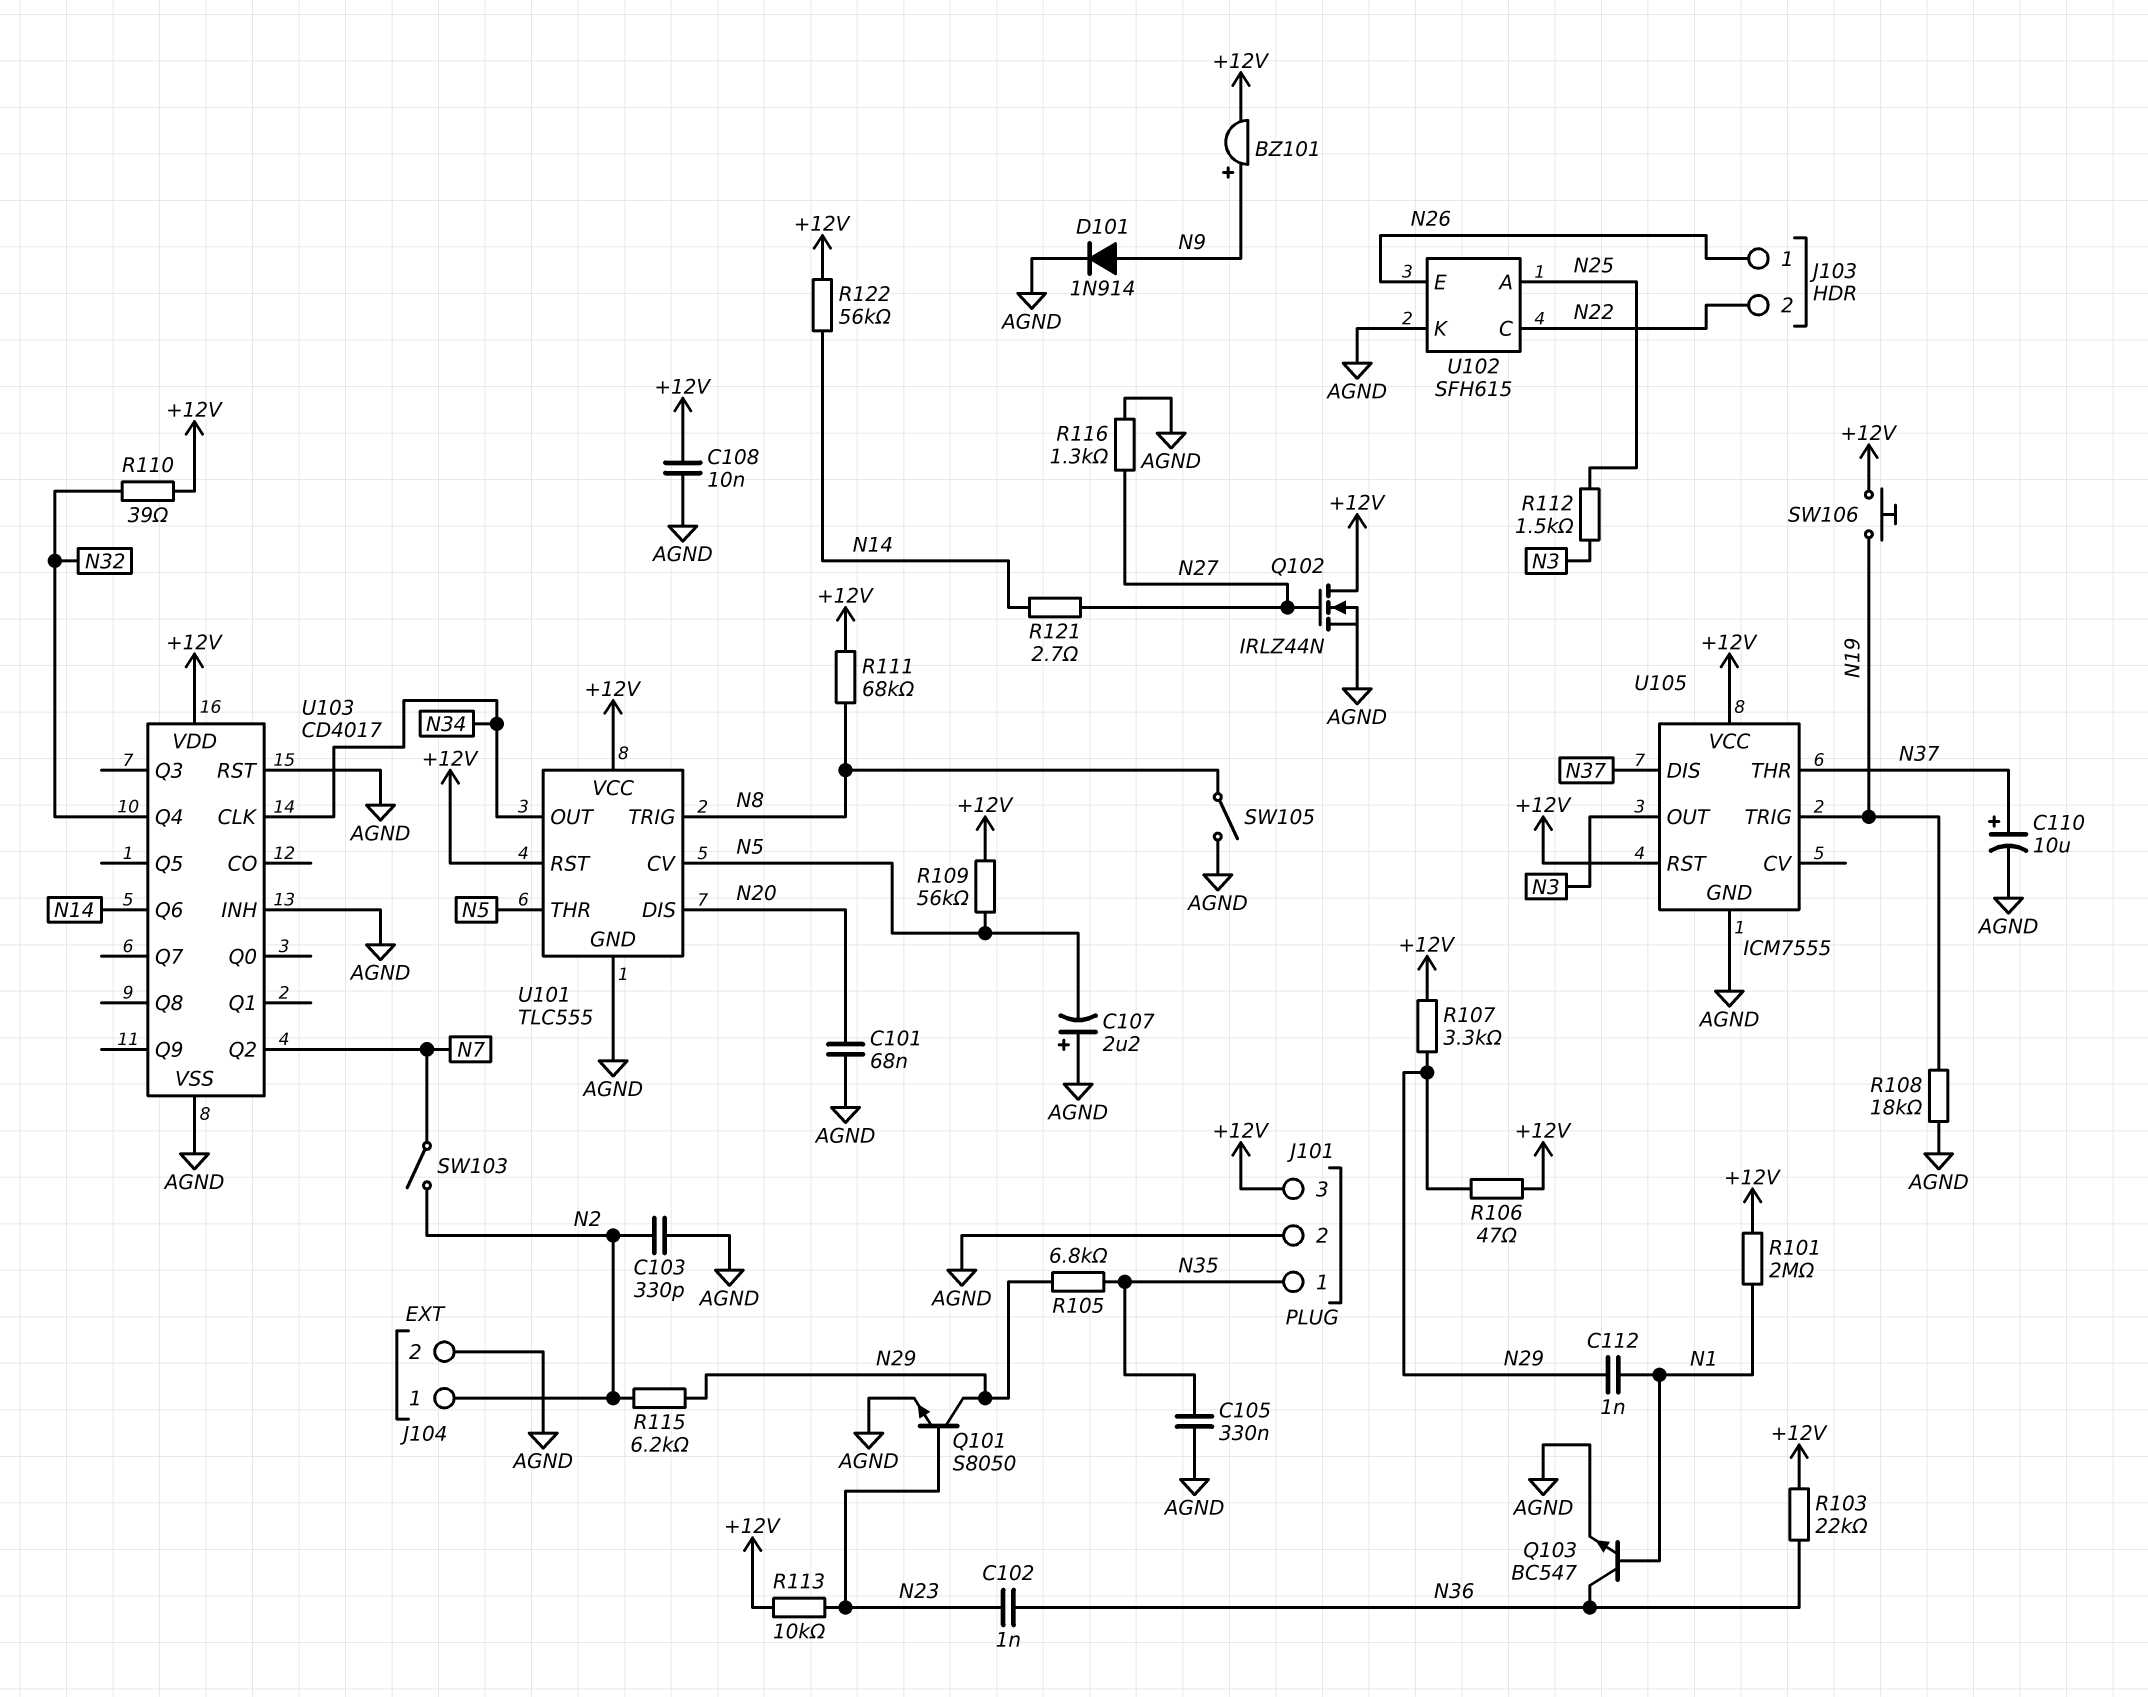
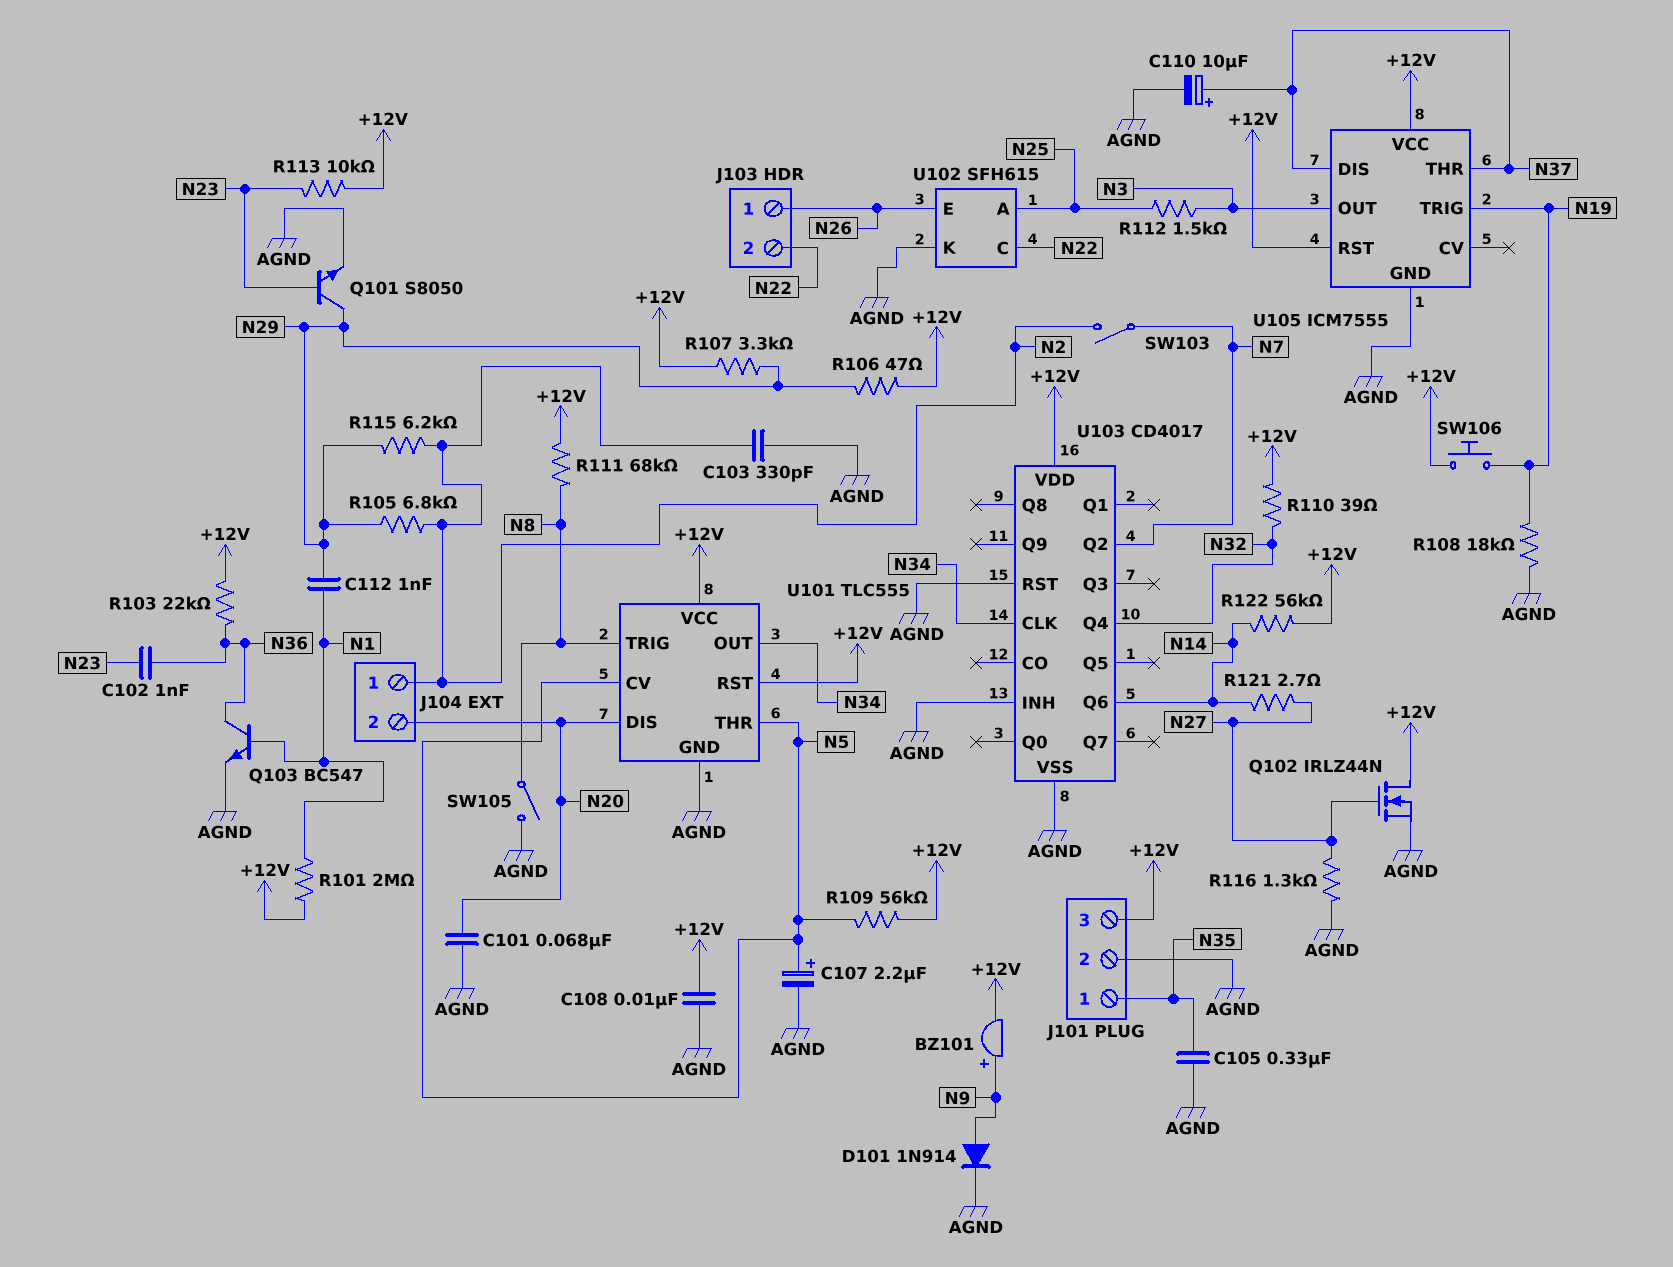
C107: 2.2uF (plus AGND, minus N5) -> 2.2uF (plus N5, minus AGND)
J104 pin 2: AGND -> N20
R105: 6.8k (N29, N35) -> 6.8k (N2, N29)

